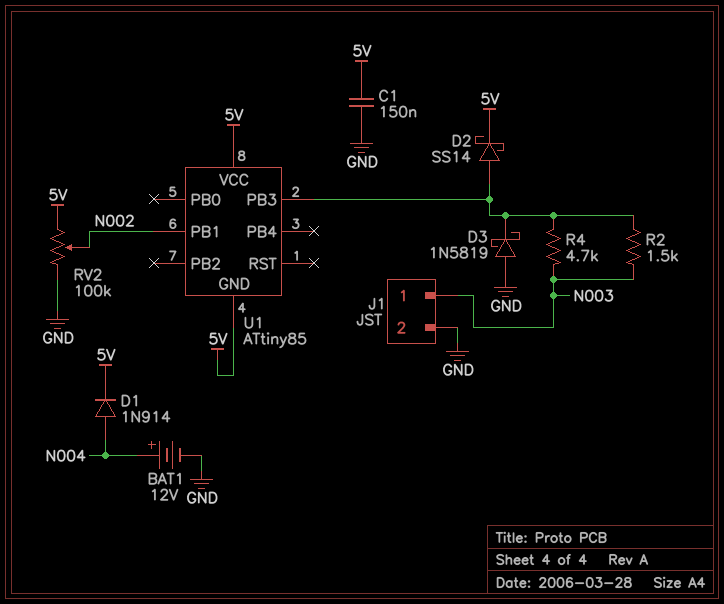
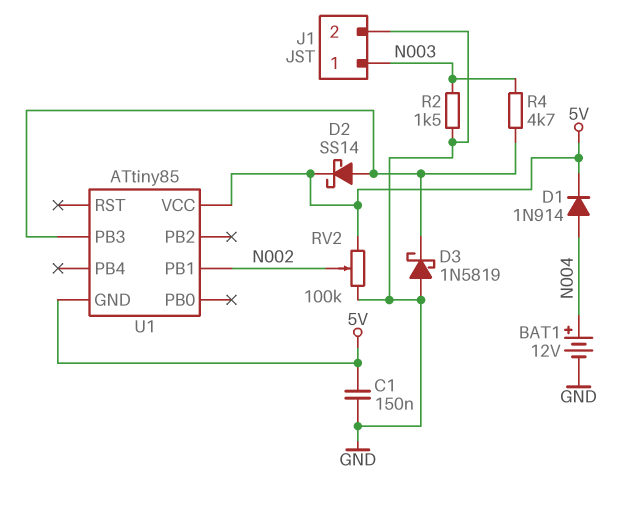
R2: 1.5k (N003, U1/PB3) -> 1.5k (GND, N003)

